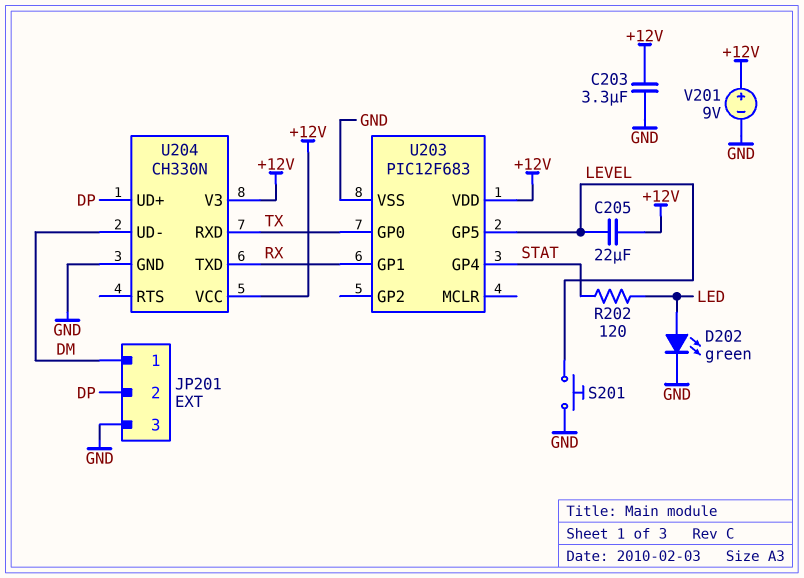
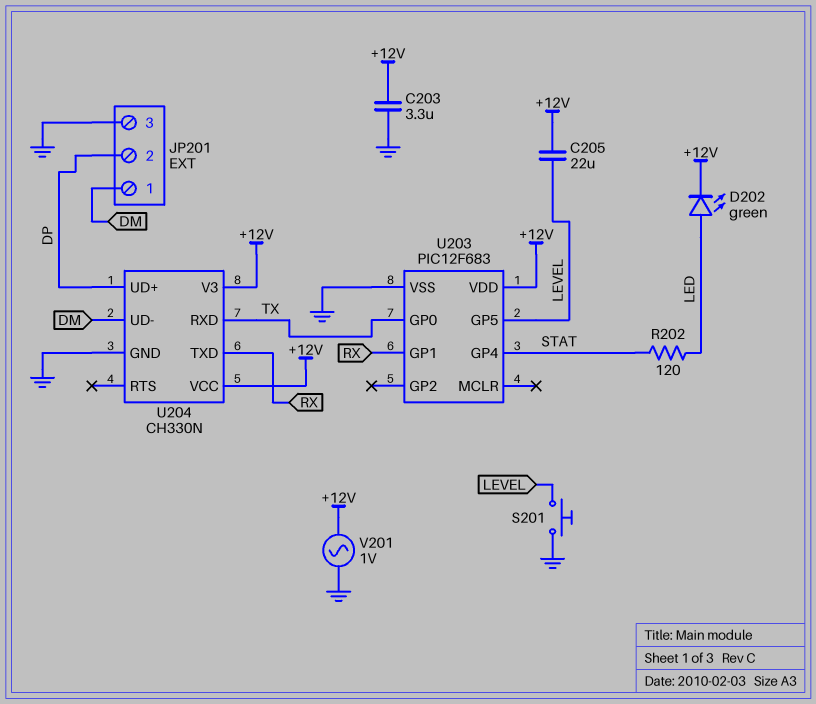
D202: LED green (A LED, K GND) -> LED green (A LED, K +12V)
V201: 9V (plus +12V, minus GND) -> AC 1V (+12V, GND)

